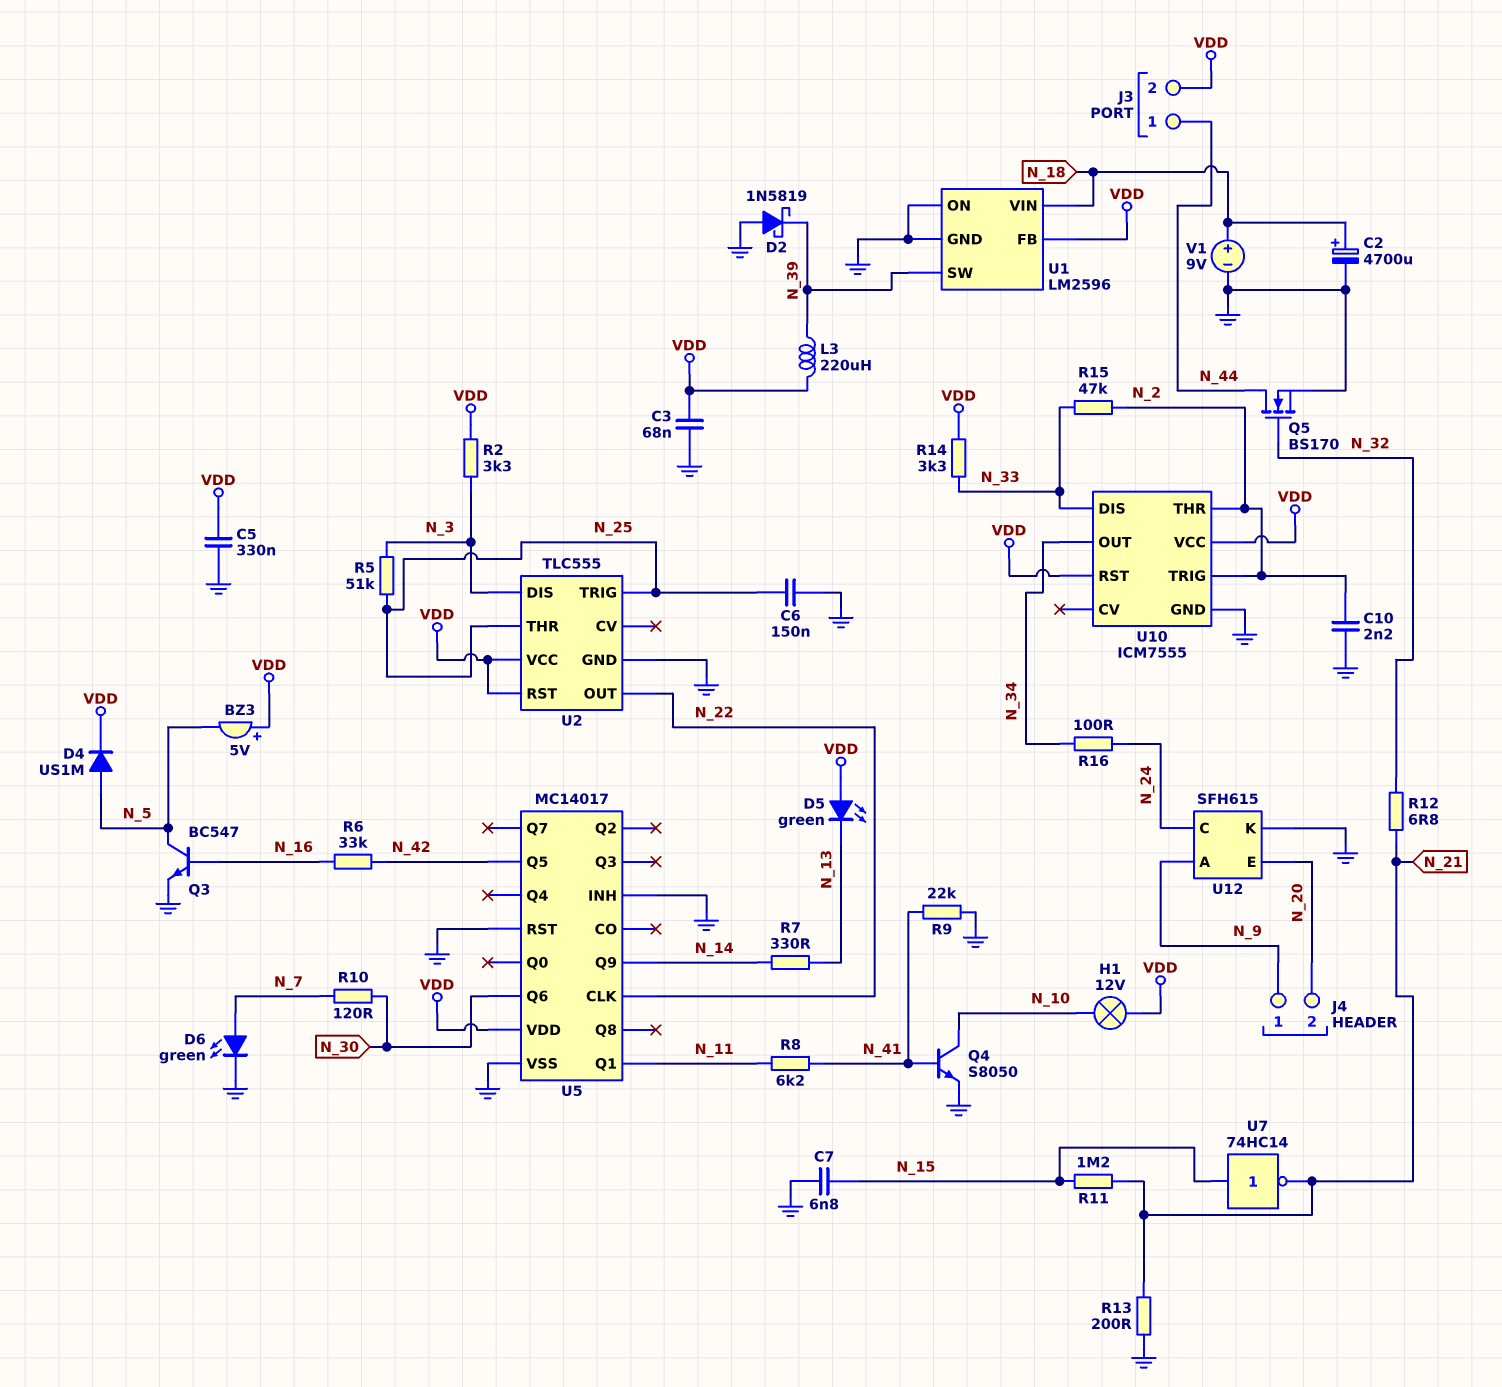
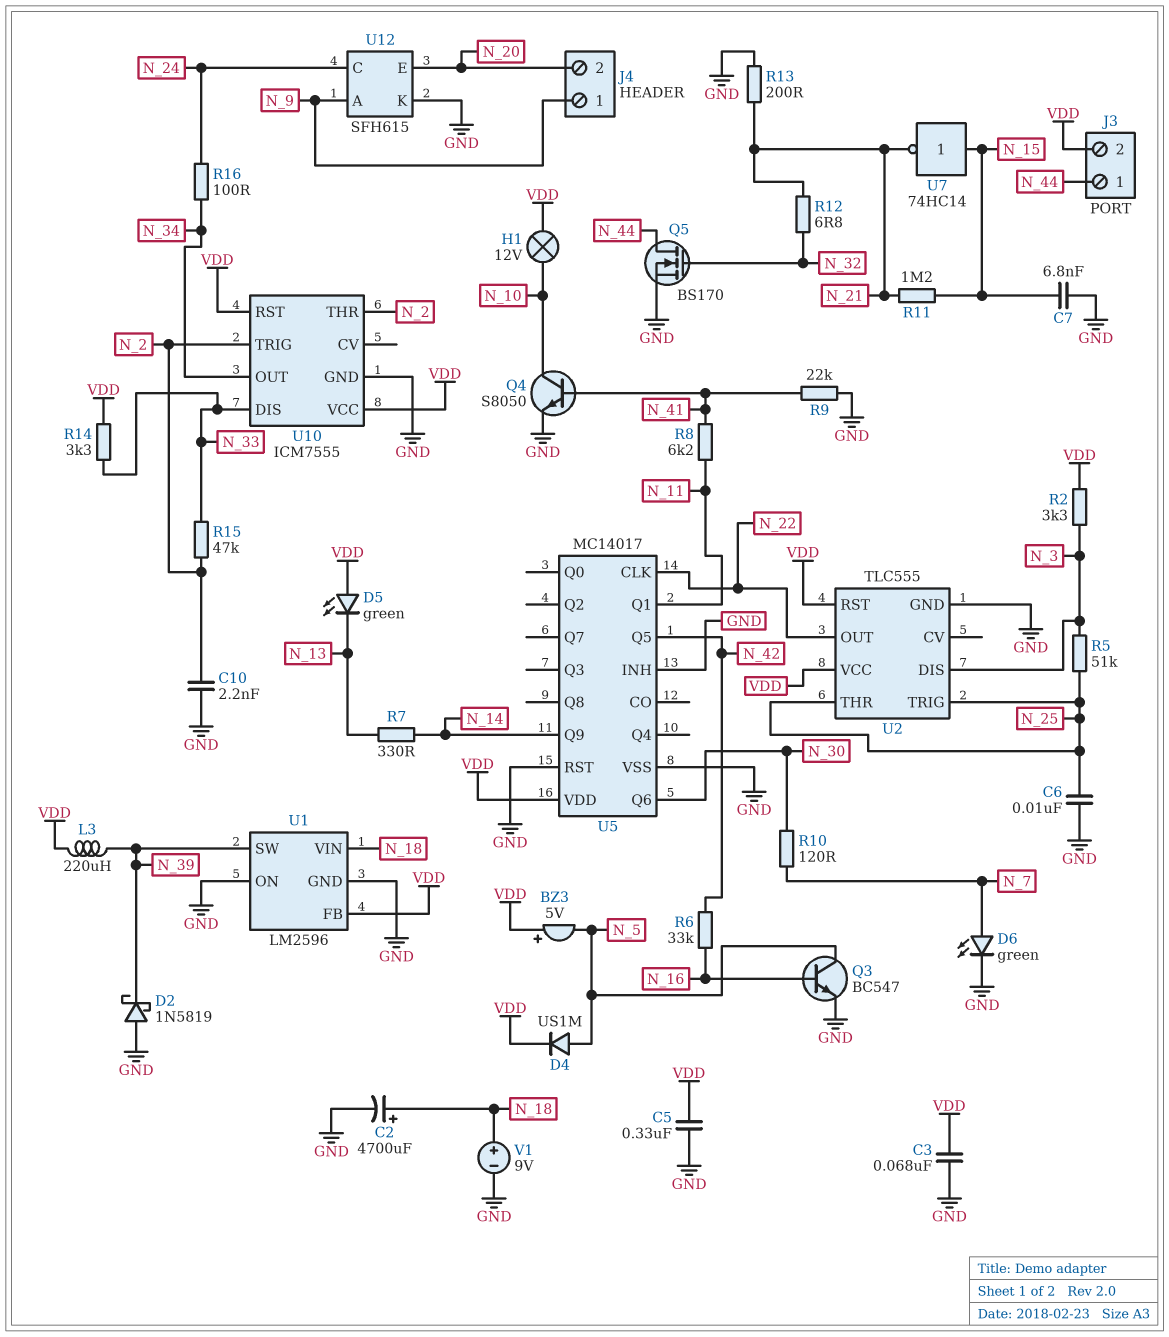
C6: 150nF (GND, N_25) -> 10nF (GND, N_25)

